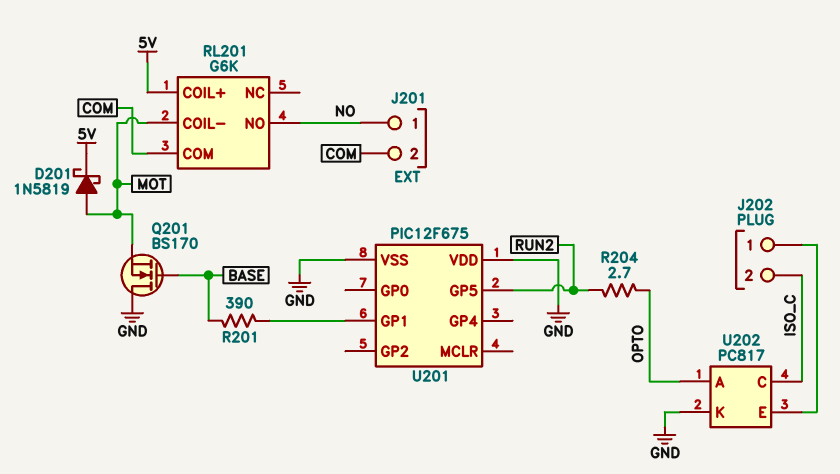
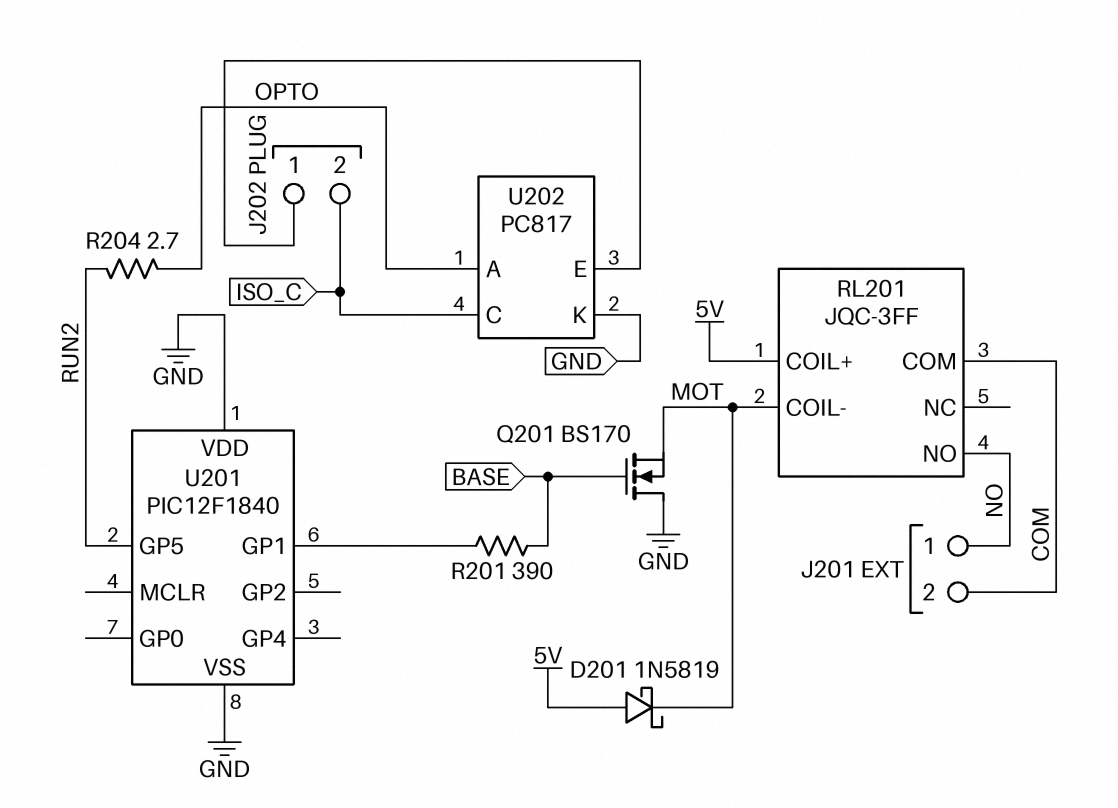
D201: schottky 1N5819 (A MOT, K 5V) -> schottky 1N5819 (A 5V, K MOT)
RL201: G6K -> JQC-3FF
U201: PIC12F675 -> PIC12F1840

